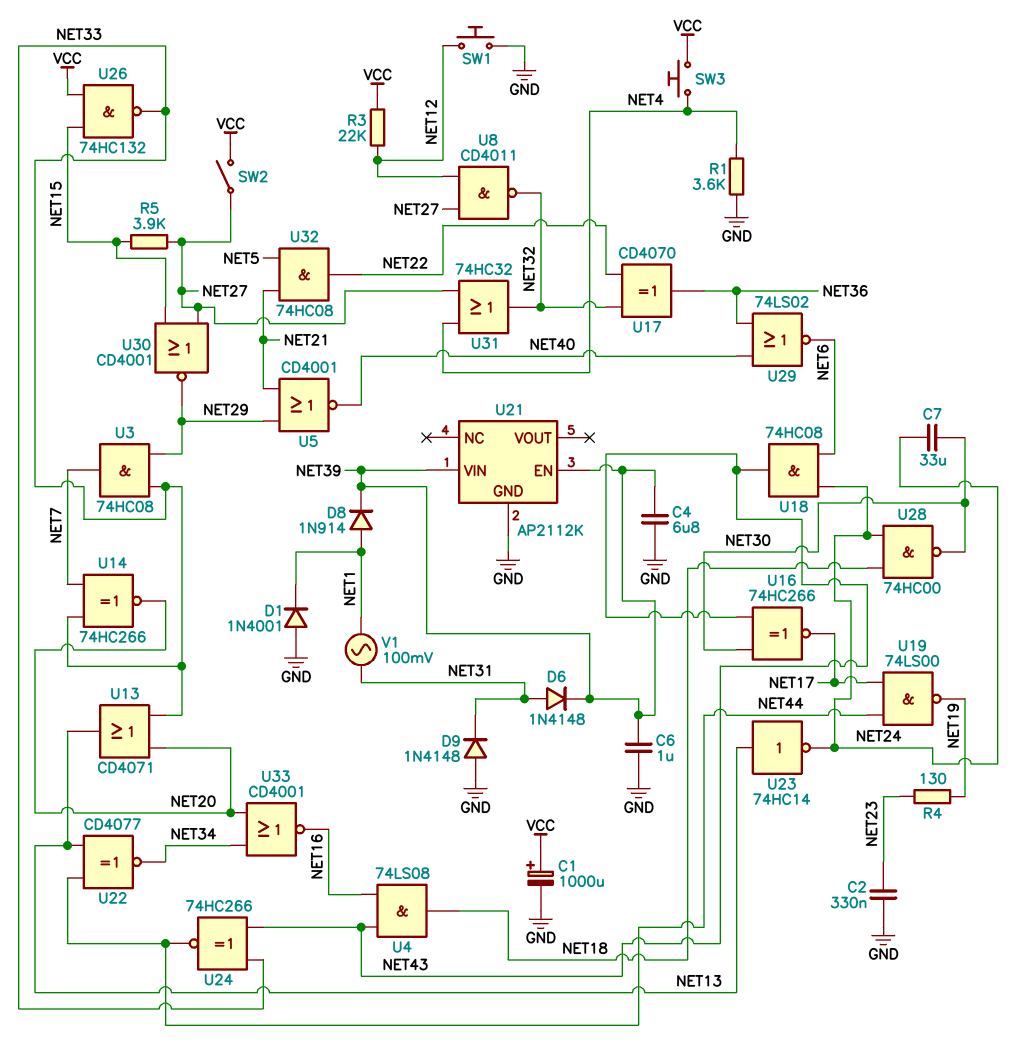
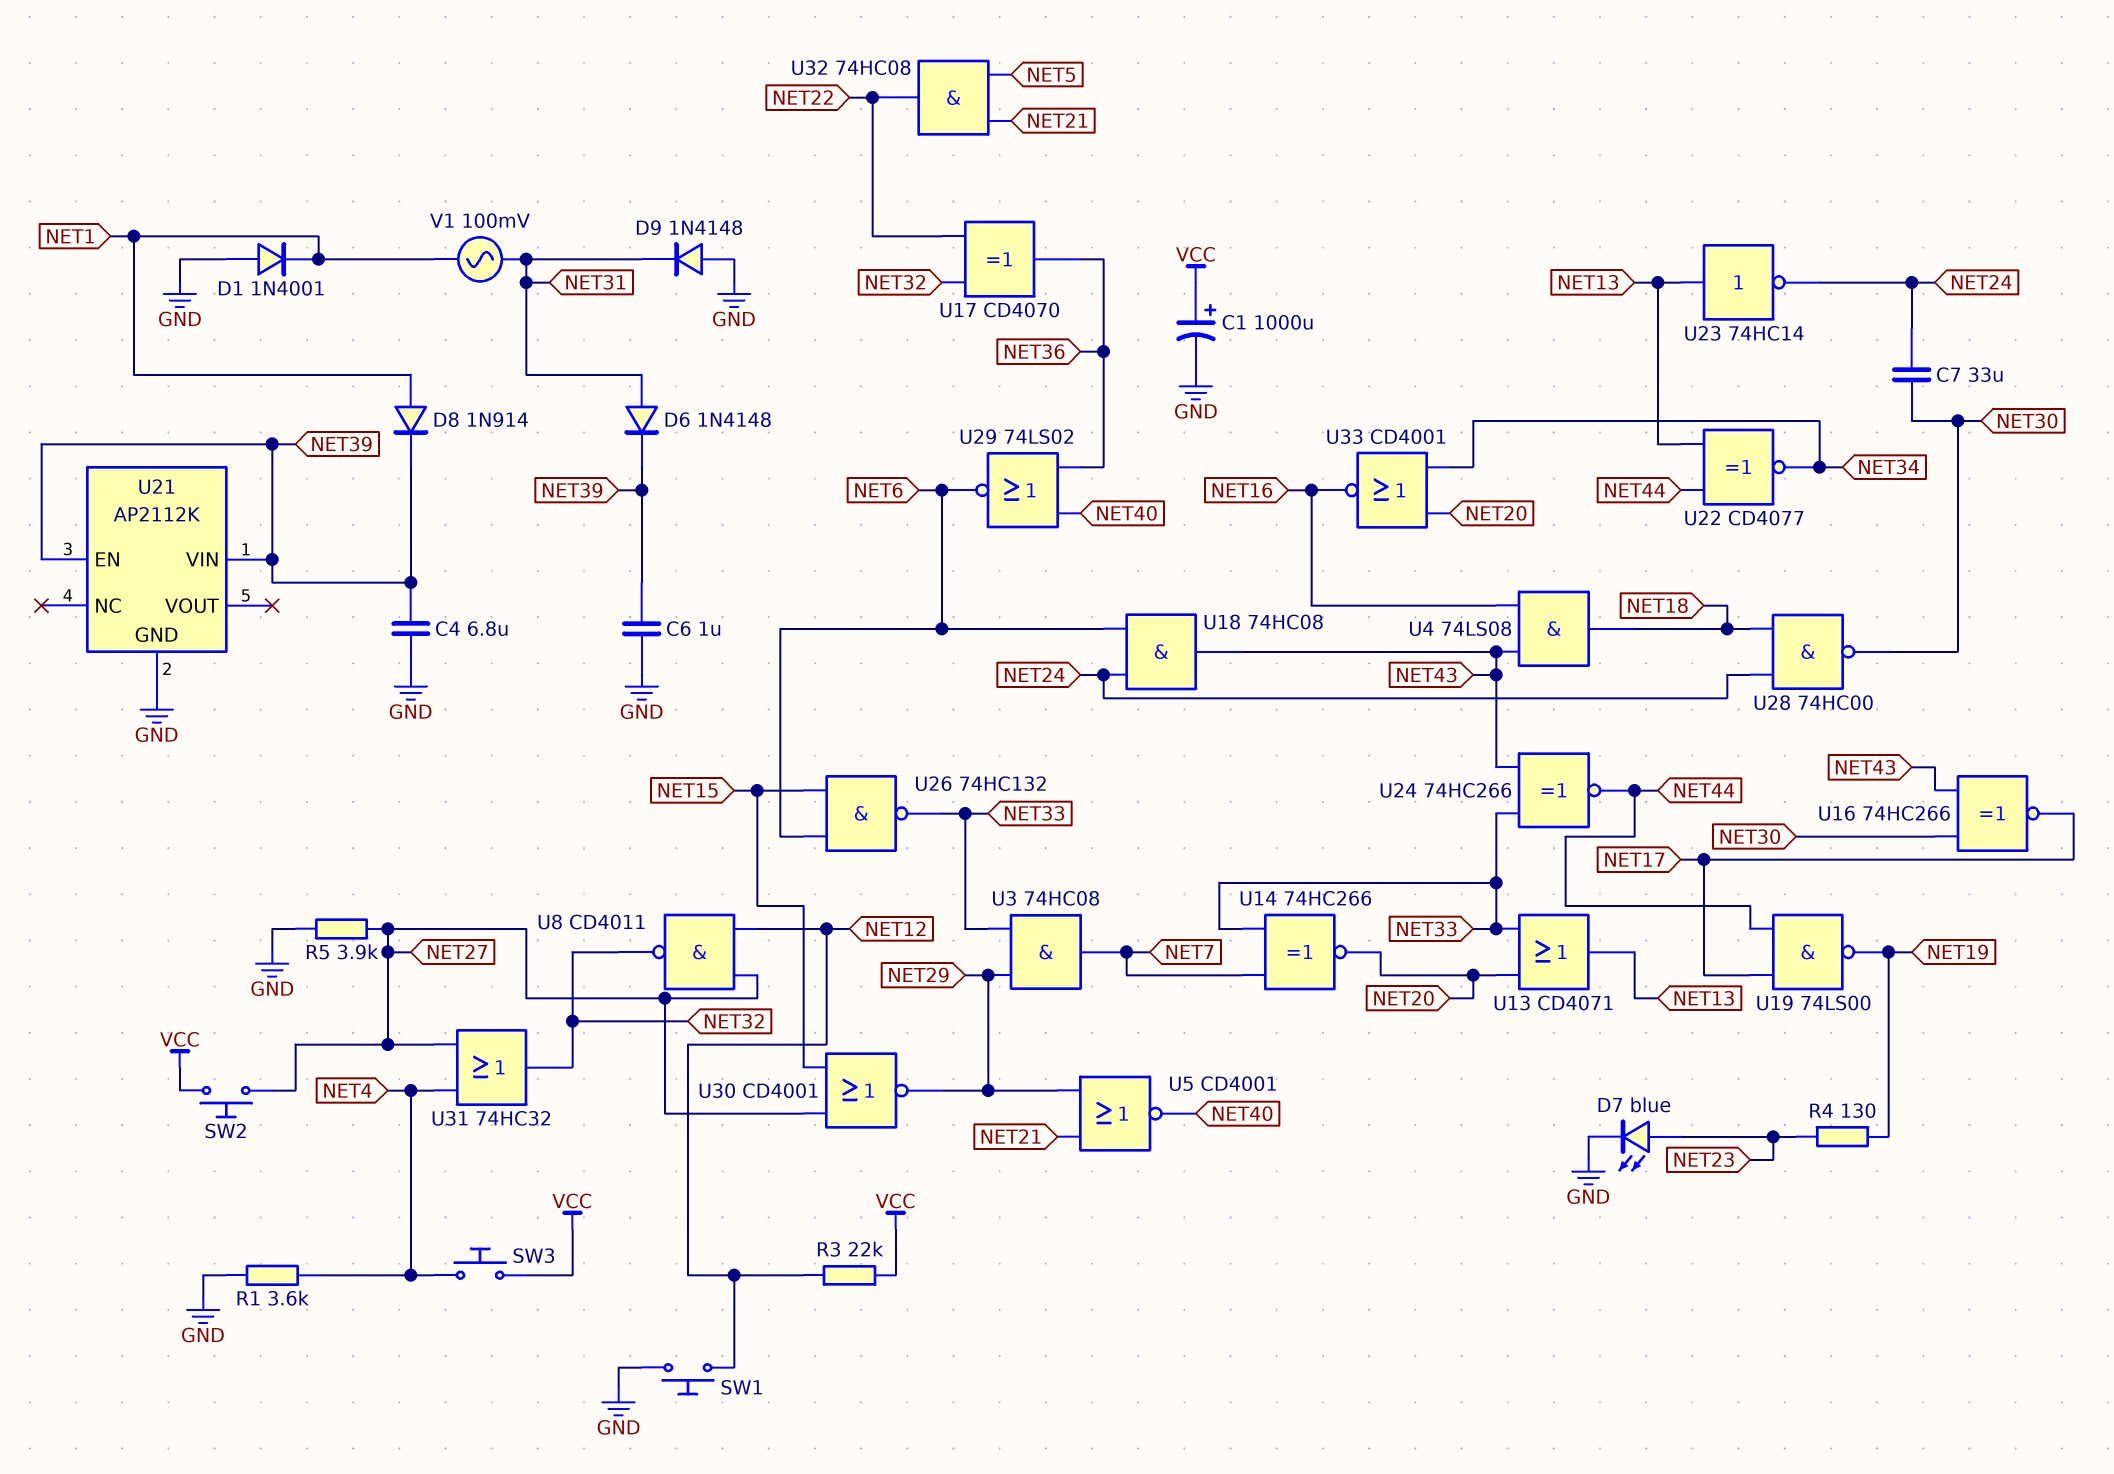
C2: 330nF (GND, NET23) -> none
D7: none -> LED blue (A NET23, K GND)
R5: 3.9k (NET15, NET27) -> 3.9k (GND, NET27)
SW2: switch (NET27, VCC) -> button (NET27, VCC)
U26: NAND 74HC132 (in NET15, in VCC, out NET33) -> NAND 74HC132 (in NET6, in NET15, out NET33)

